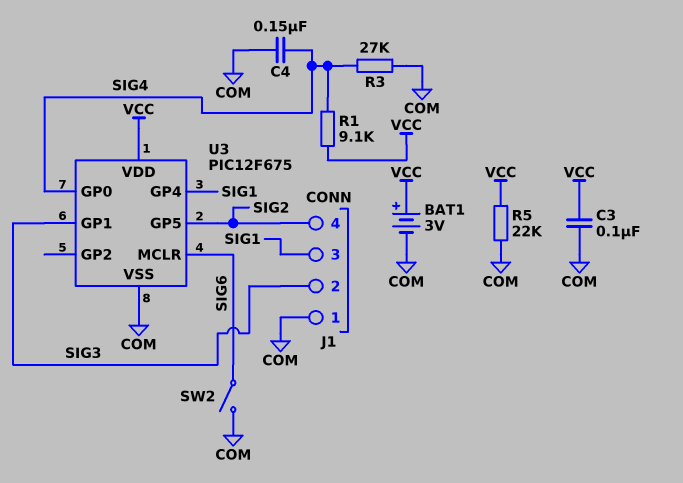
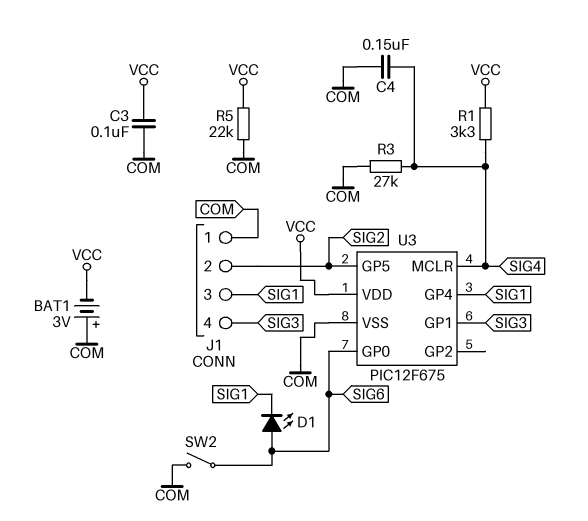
BAT1: 3V (plus VCC, minus COM) -> 3V (plus COM, minus VCC)
D1: none -> LED (A SIG6, K SIG1)
J1 pin 2: SIG3 -> SIG2
J1 pin 4: SIG2 -> SIG3
R1: 9.1k (SIG4, VCC) -> 3.3k (SIG4, VCC)
U3 pin GP0: SIG4 -> SIG6
U3 pin MCLR: SIG6 -> SIG4

